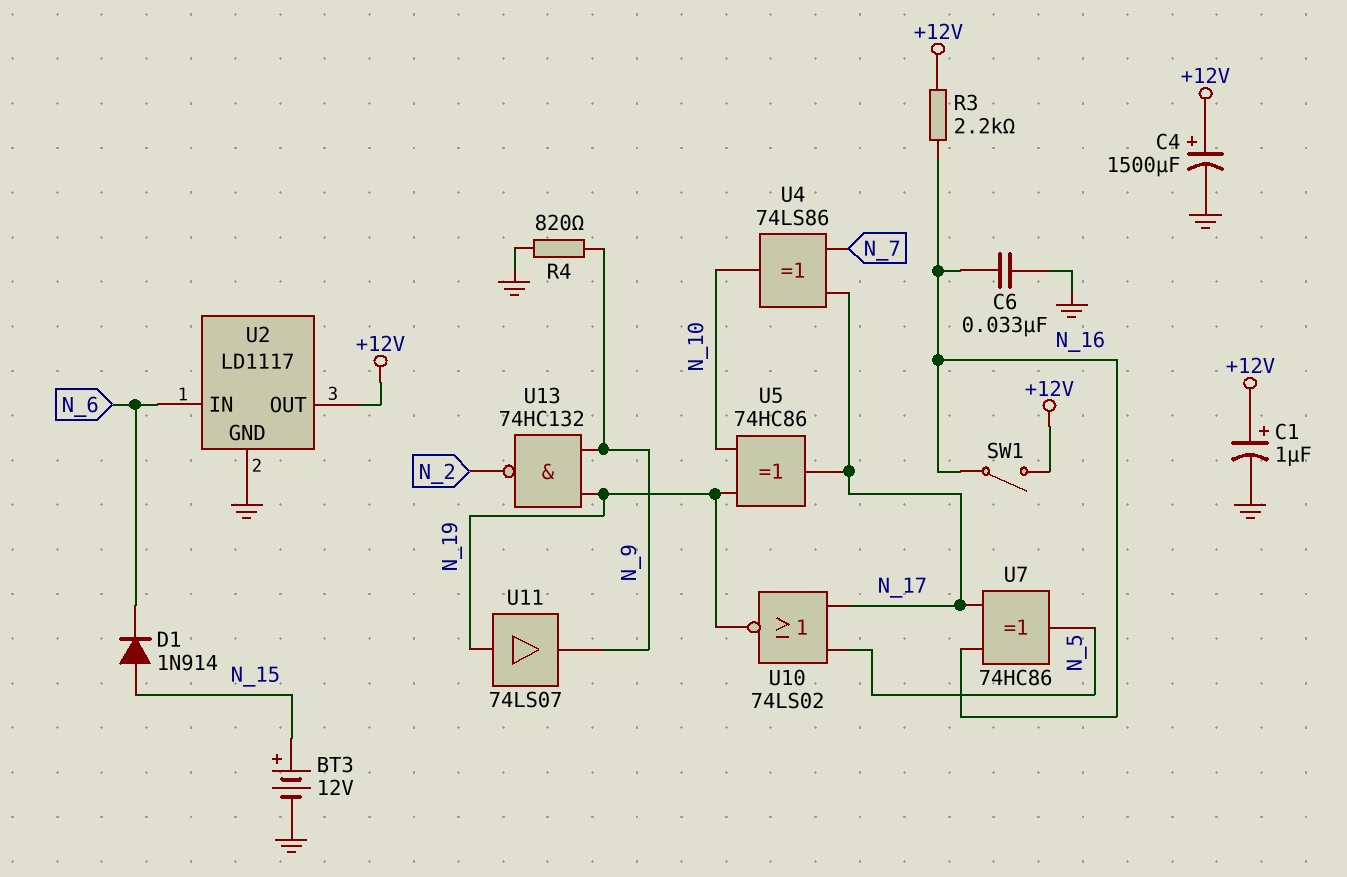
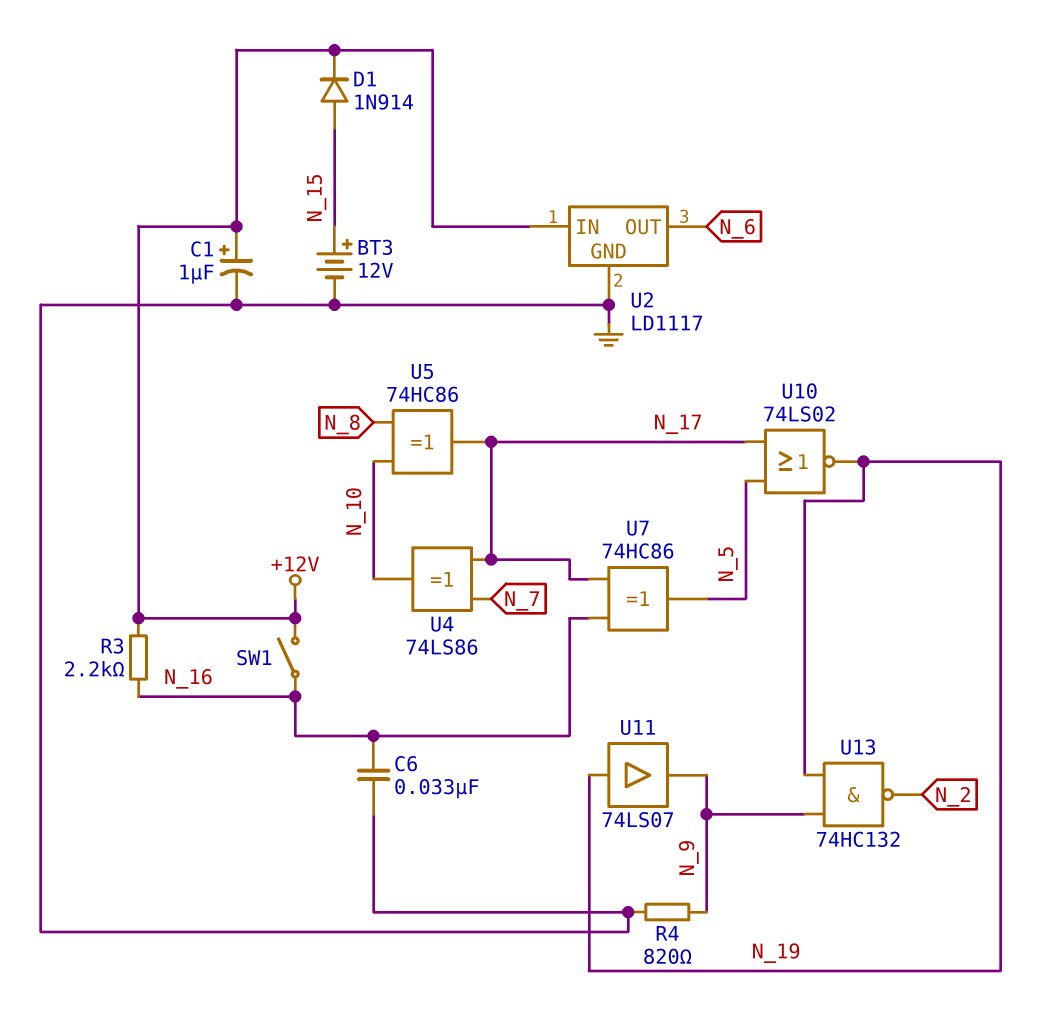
C4: 1500uF (plus +12V, minus GND) -> none
D1: diode 1N914 (A N_15, K N_6) -> diode 1N914 (A N_15, K +12V)
U2 pin IN: N_6 -> +12V
U2 pin OUT: +12V -> N_6
U5: XOR 74HC86 (in N_10, in N_19, out N_17) -> XOR 74HC86 (in N_8, in N_10, out N_17)

